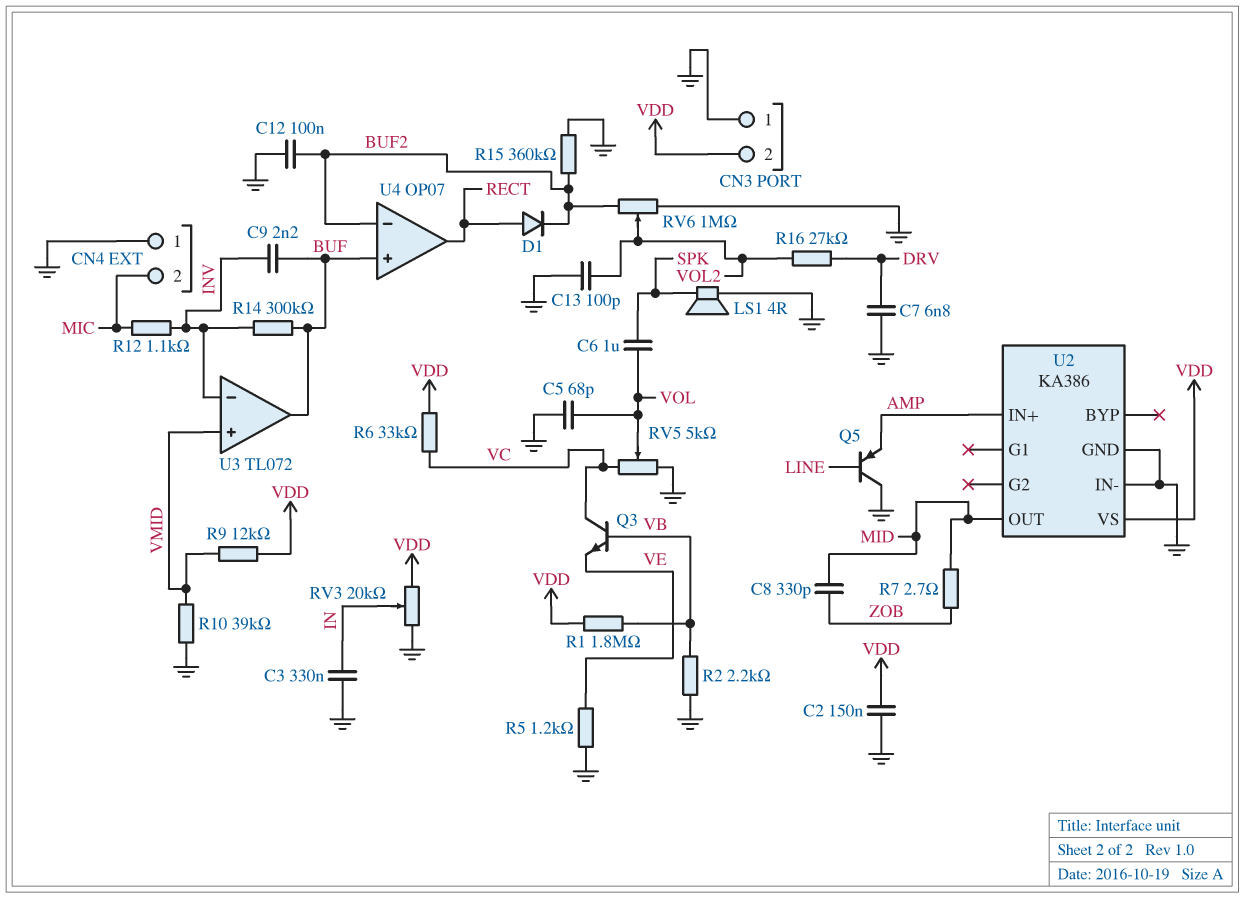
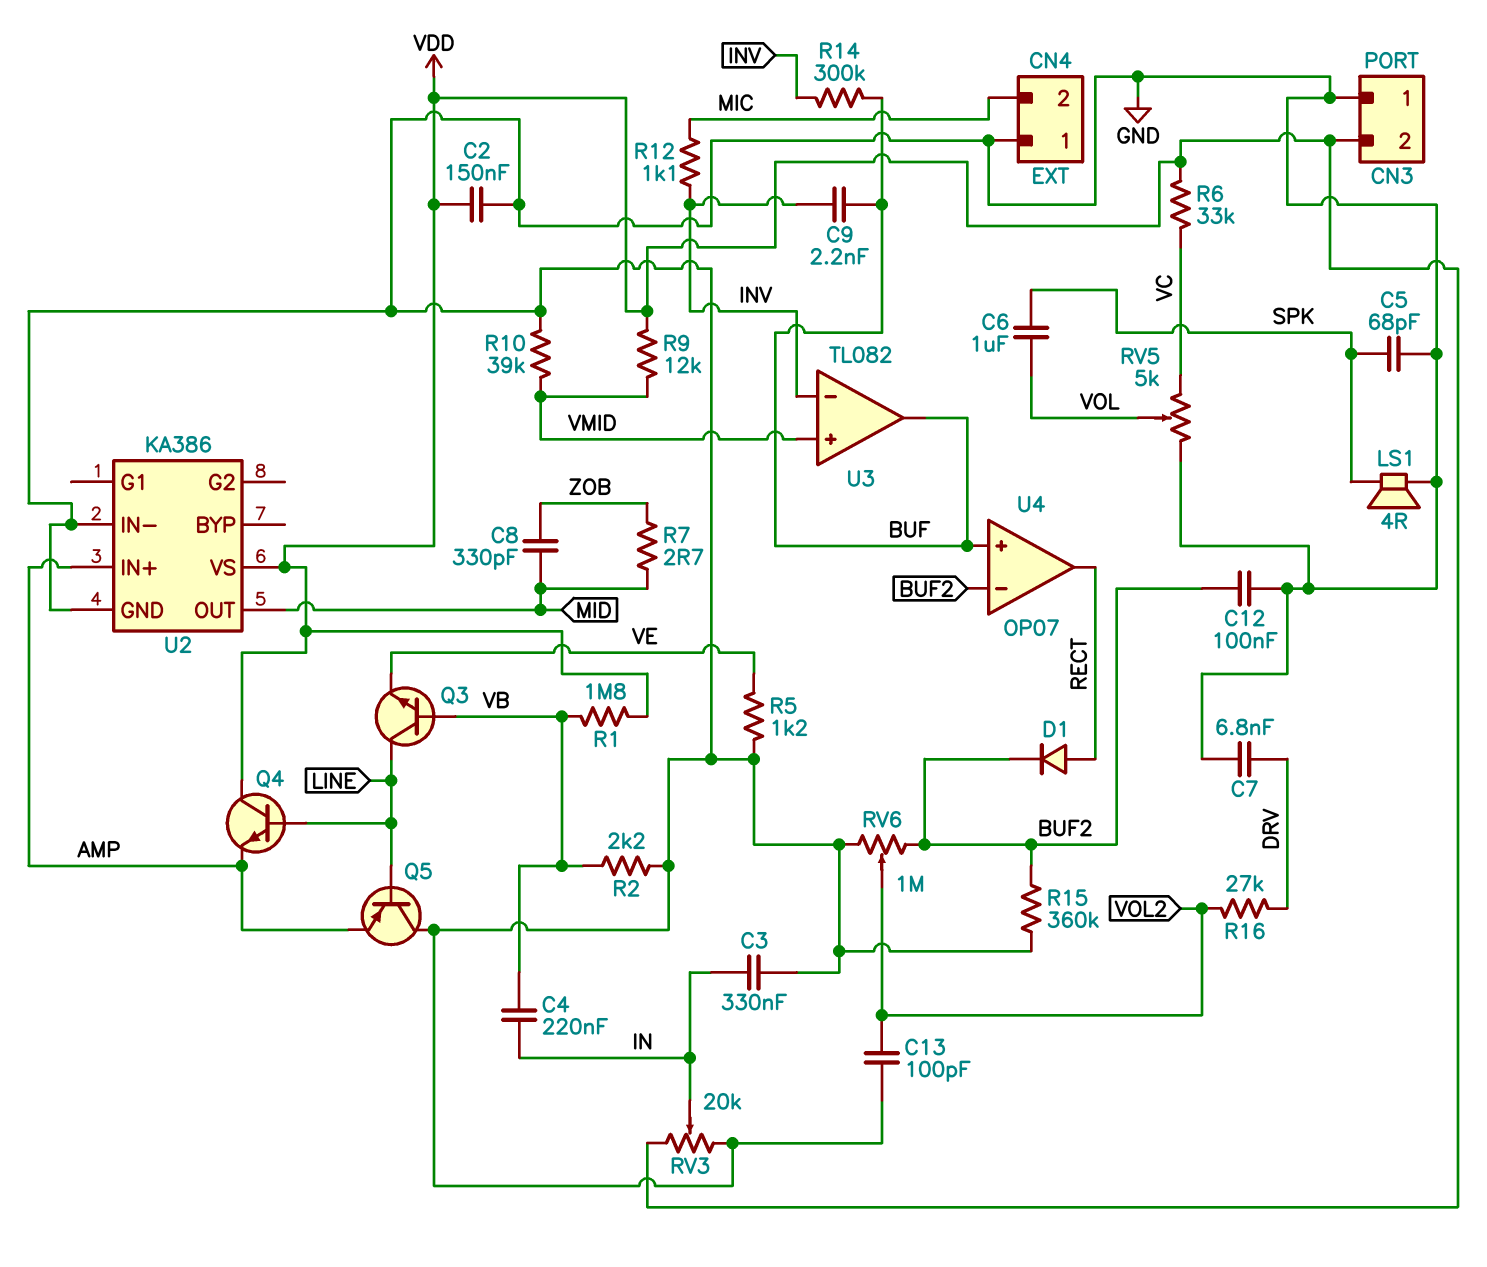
C4: none -> 220nF (IN, VB)
C5: 68pF (GND, VOL) -> 68pF (GND, SPK)
Q3: NPN (B VB, C VC, E VE) -> NPN (B VB, C LINE, E VE)
Q4: none -> NPN (B LINE, C VDD, E AMP)
U3: TL072 -> TL082

